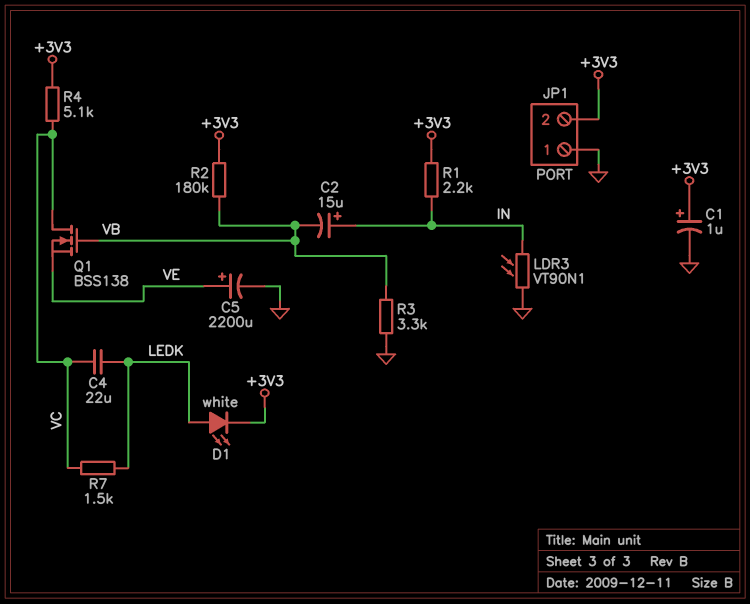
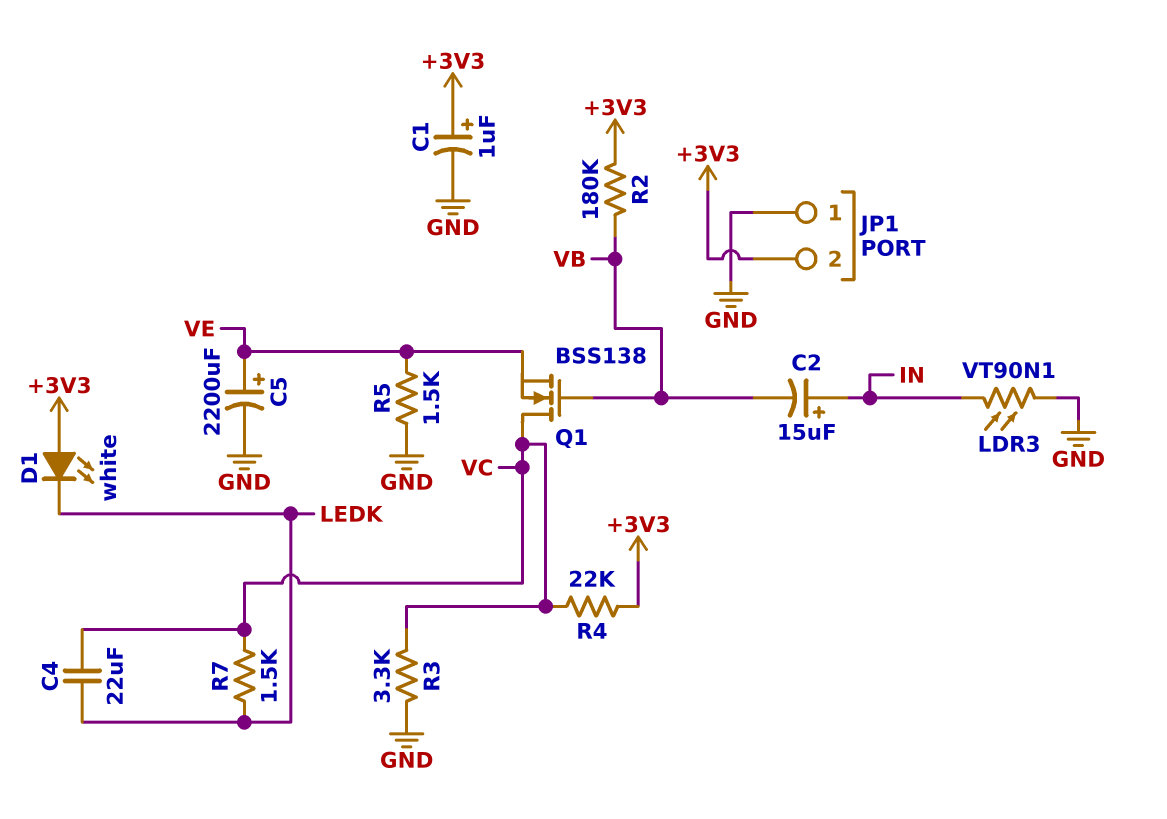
D1: LED white (A LEDK, K +3V3) -> LED white (A +3V3, K LEDK)
R1: 2.2k (+3V3, IN) -> none
R3: 3.3k (GND, VB) -> 3.3k (GND, VC)
R4: 5.1k (+3V3, VC) -> 22k (+3V3, VC)
R5: none -> 1.5k (GND, VE)

